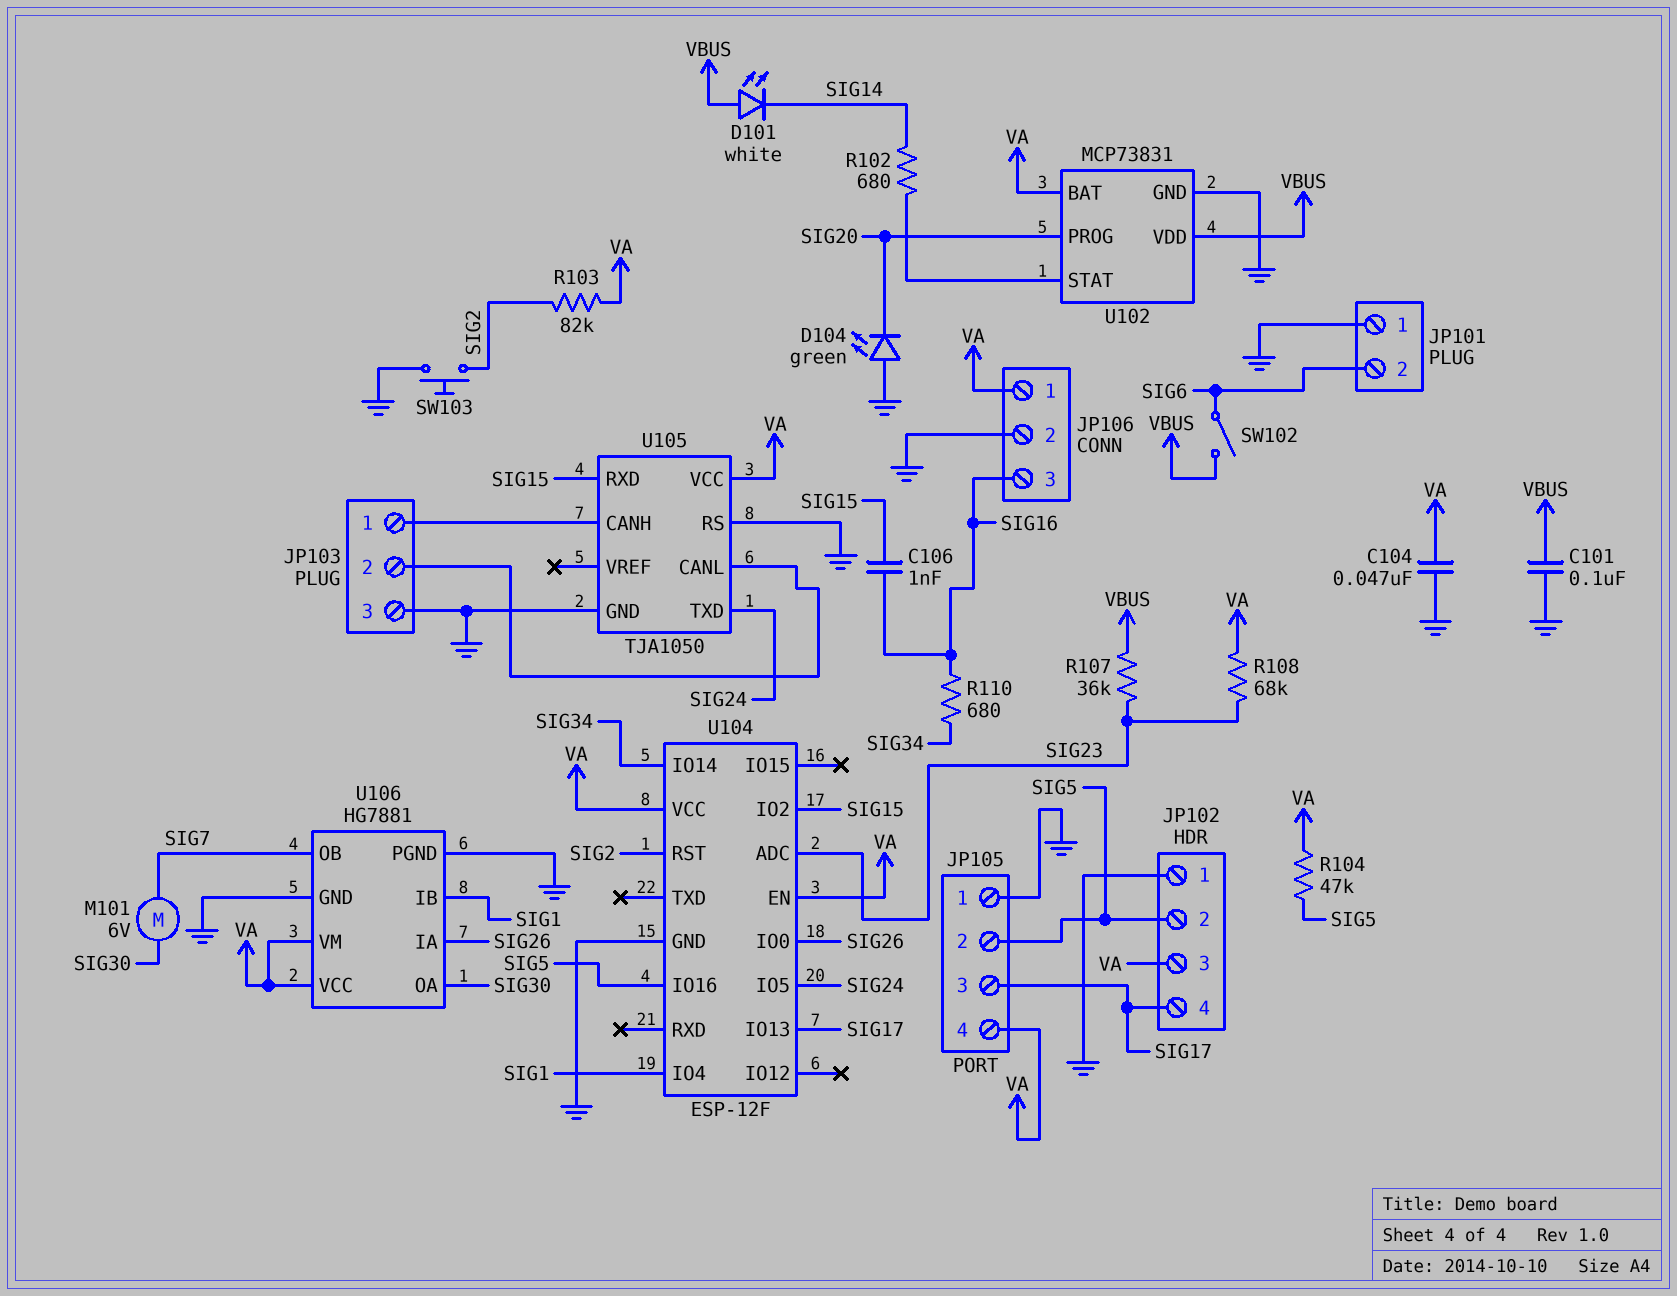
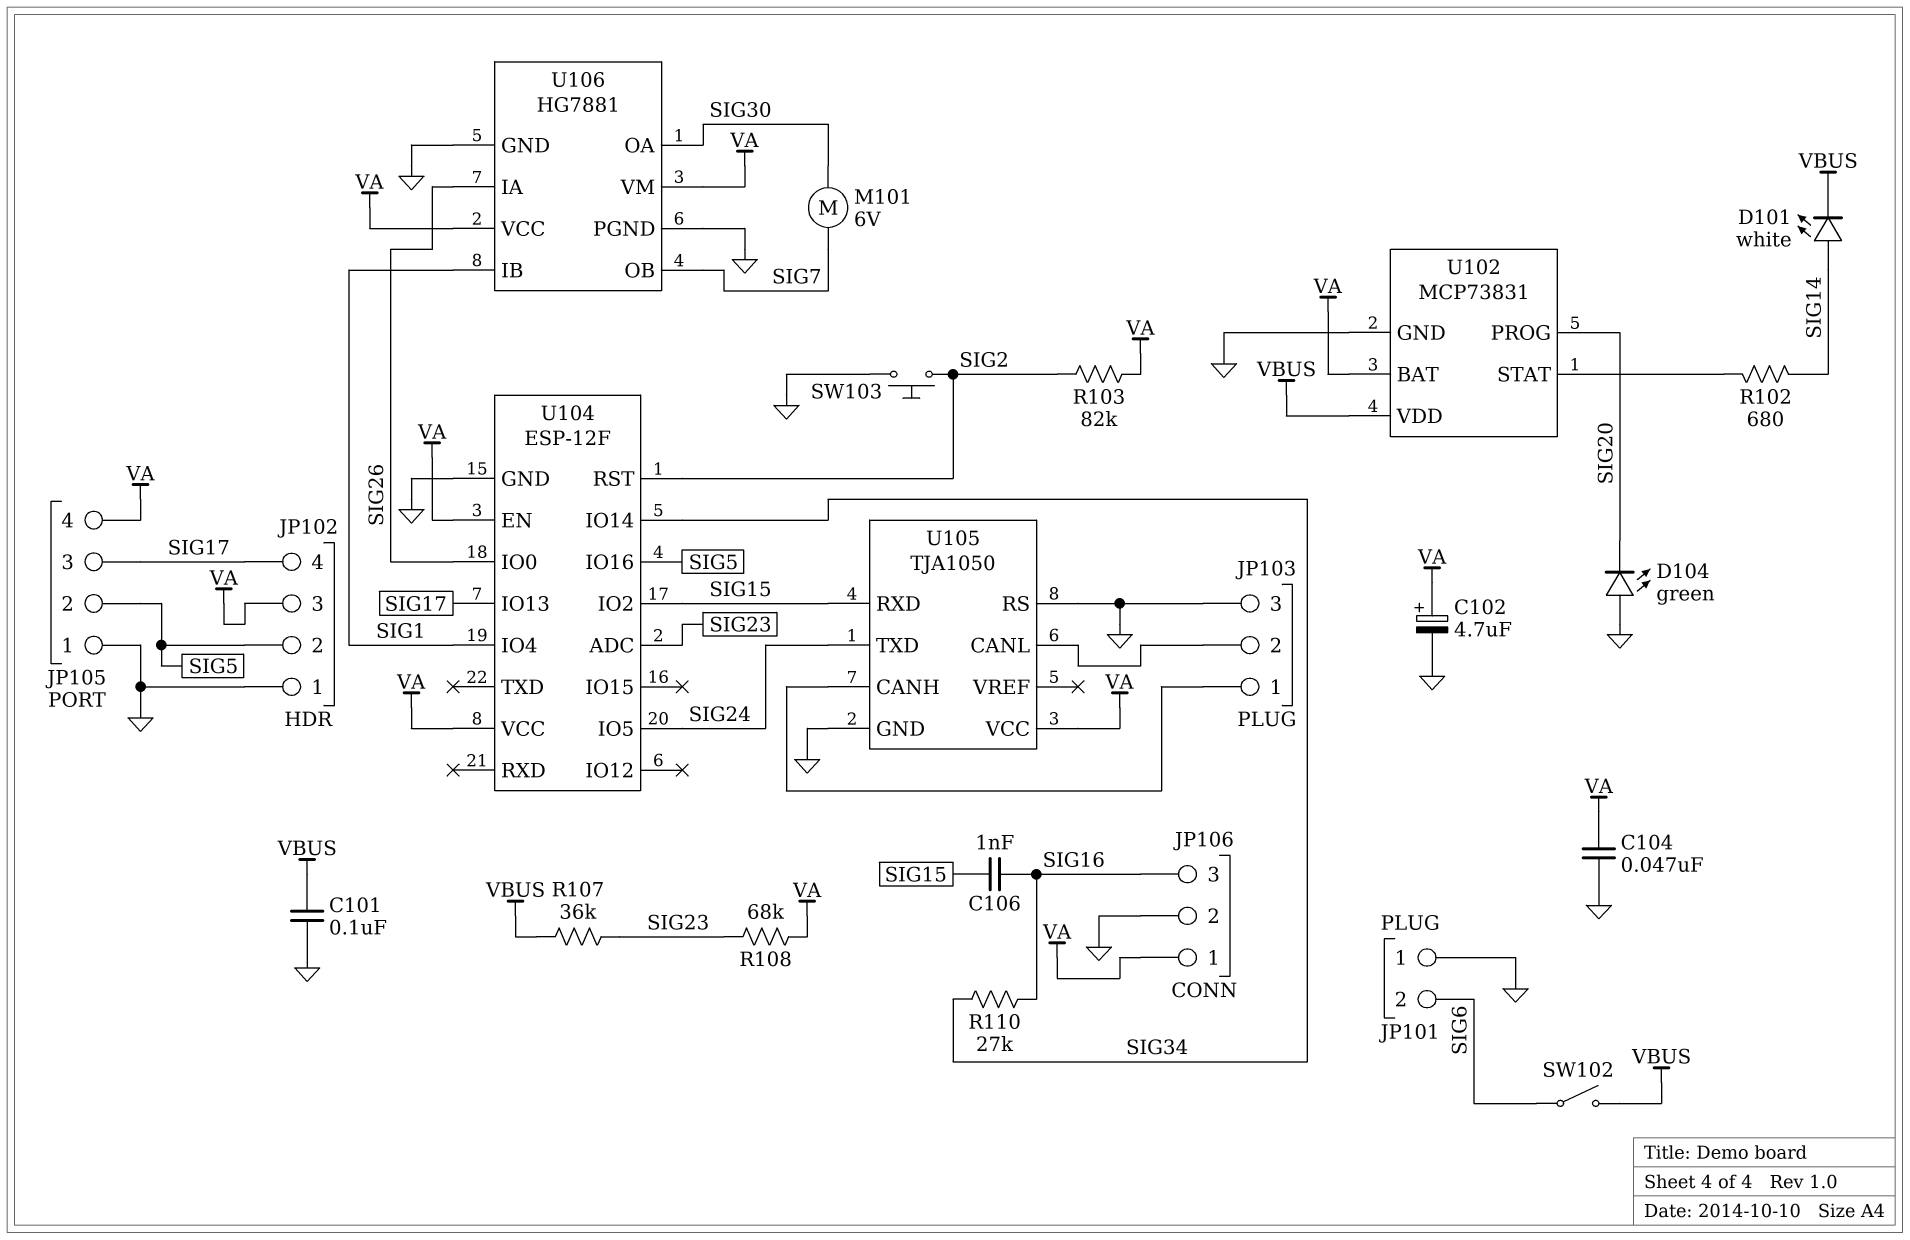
C102: none -> 4.7uF (plus VA, minus GND)
D101: LED white (A VBUS, K SIG14) -> LED white (A SIG14, K VBUS)
R104: 47k (SIG5, VA) -> none
R110: 680 (SIG16, SIG34) -> 27k (SIG16, SIG34)

